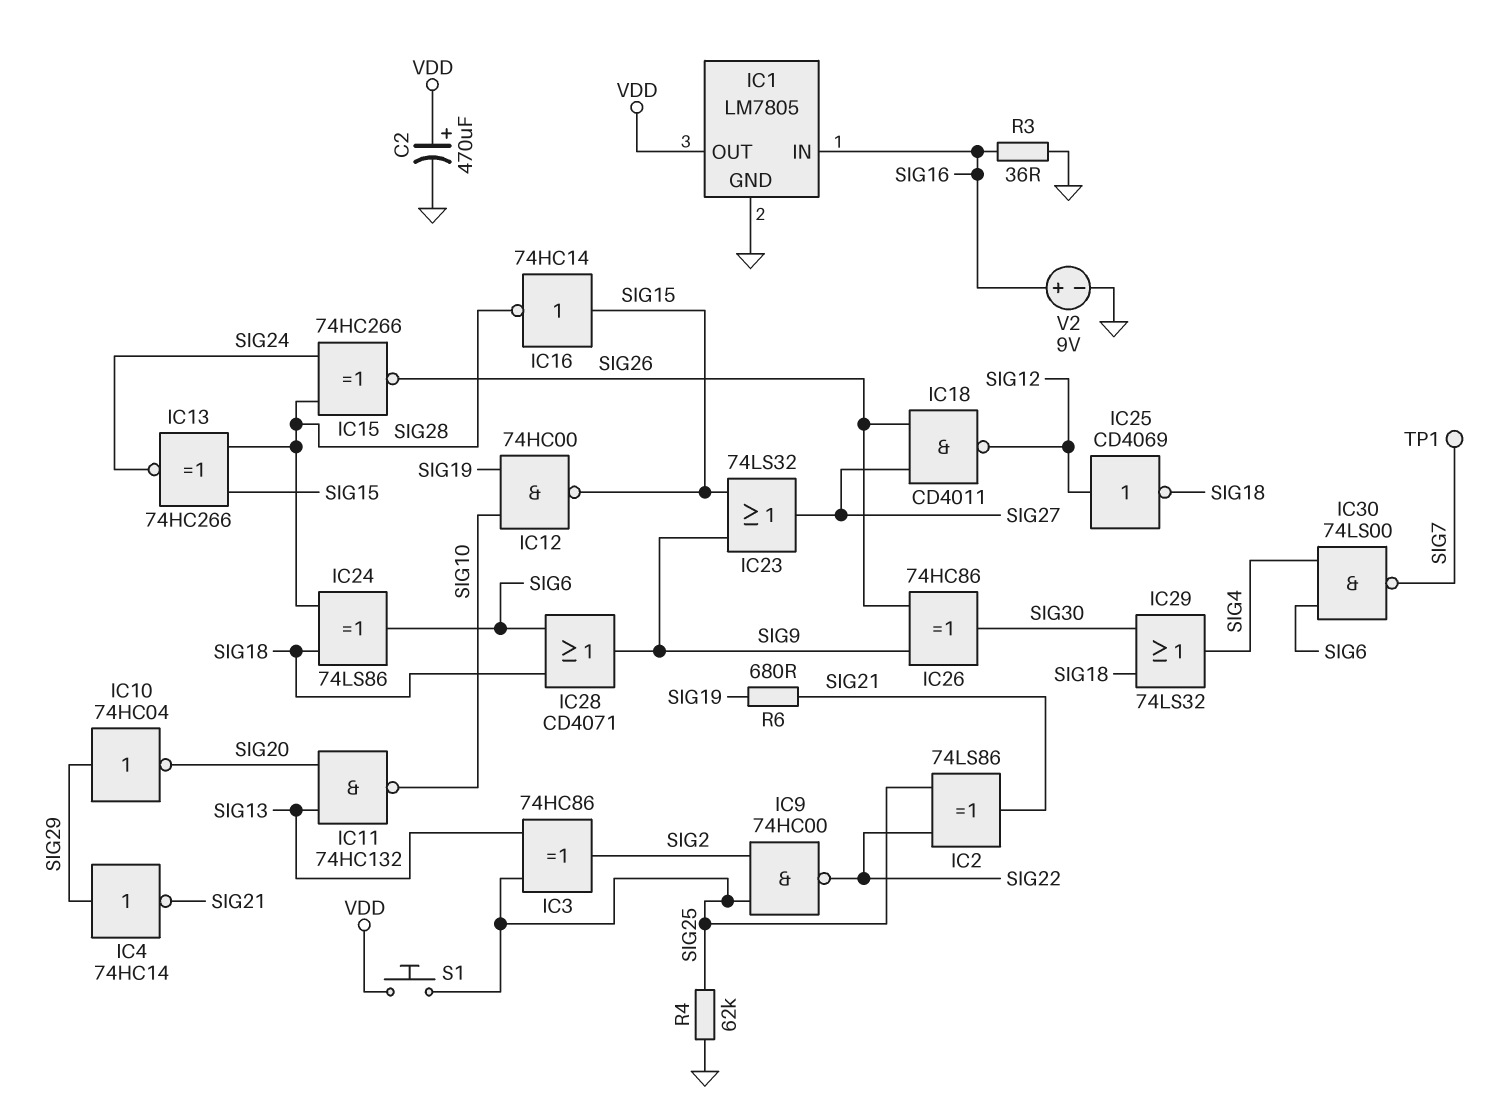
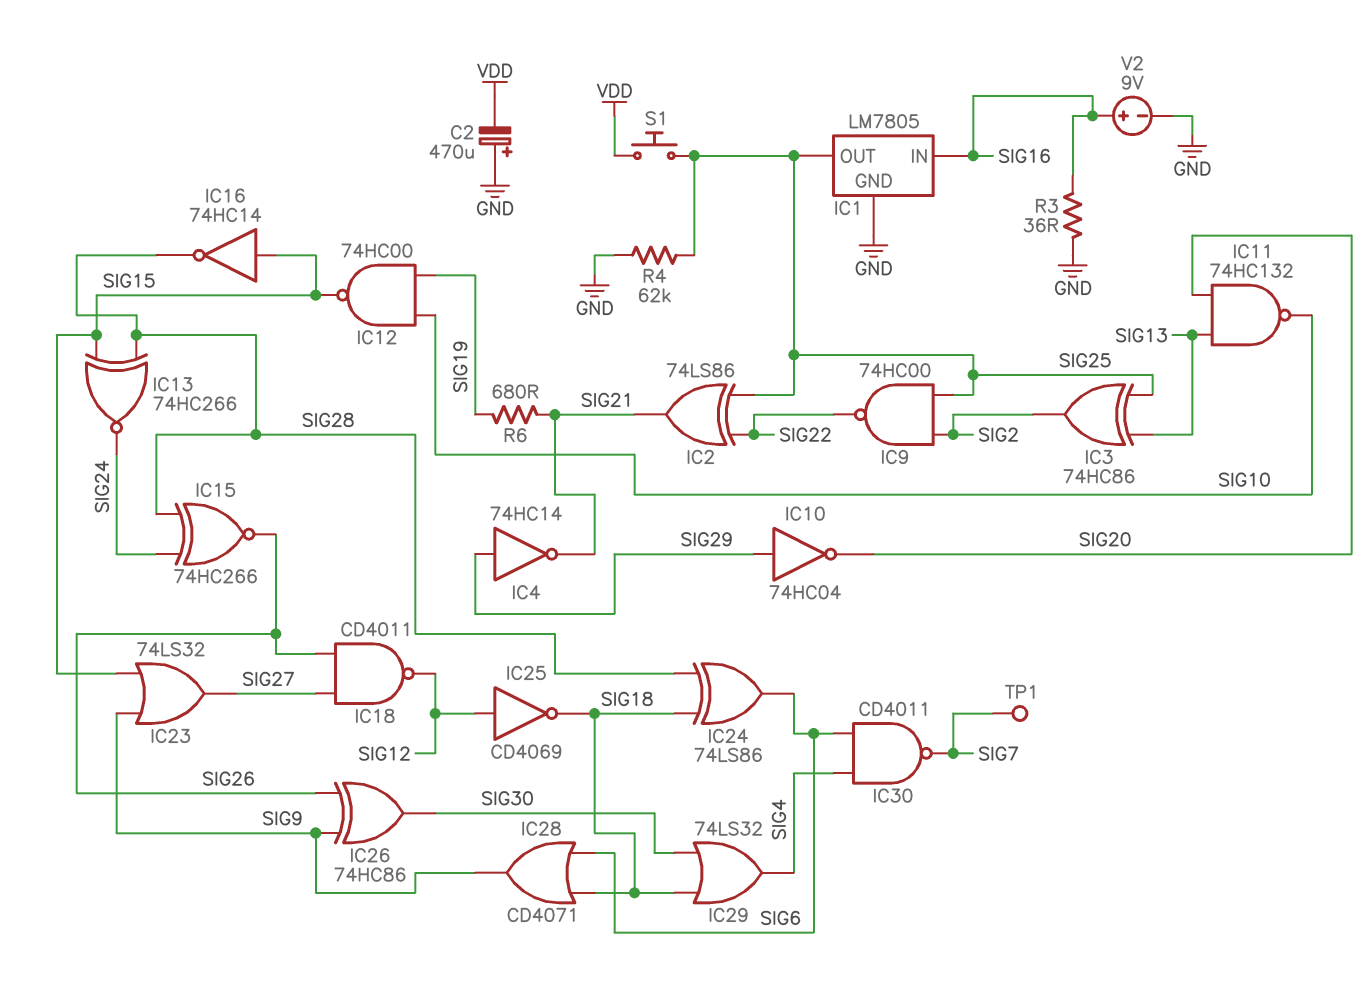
C2: 470uF (plus VDD, minus GND) -> 470uF (plus GND, minus VDD)
IC1 pin OUT: VDD -> SIG25
IC30: NAND 74LS00 (in SIG4, in SIG6, out SIG7) -> NAND CD4011 (in SIG4, in SIG6, out SIG7)

